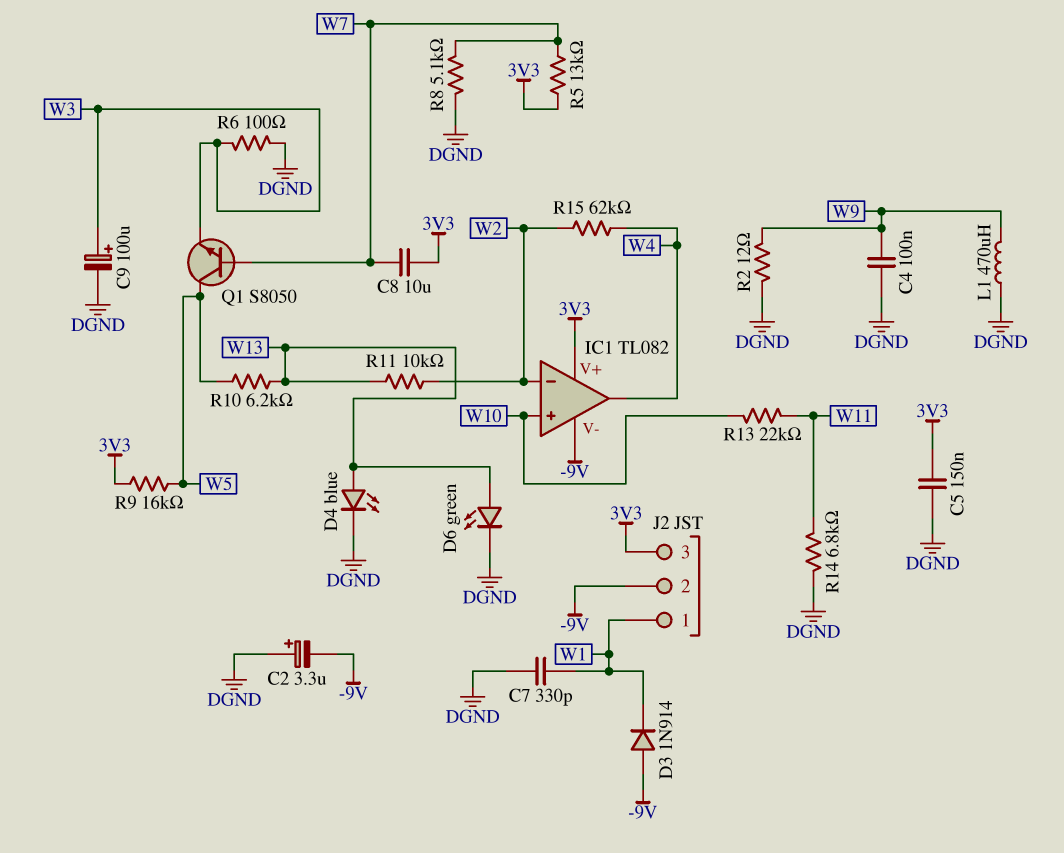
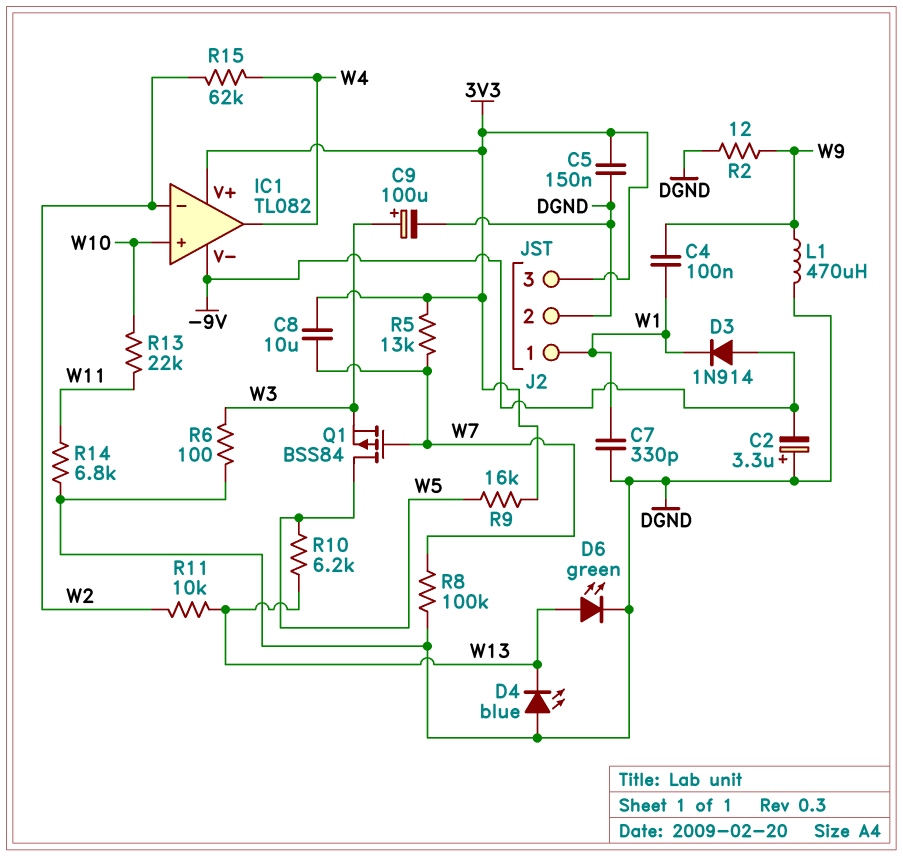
C4: 100nF (DGND, W9) -> 100nF (W1, W9)
D4: LED blue (A W13, K DGND) -> LED blue (A DGND, K W13)
J2 pin 2: -9V -> DGND
Q1: NPN S8050 (B W7, C W5, E W3) -> PMOS BSS84 (G W7, D W5, S W3)
R8: 5.1k (DGND, W7) -> 100k (DGND, W7)

